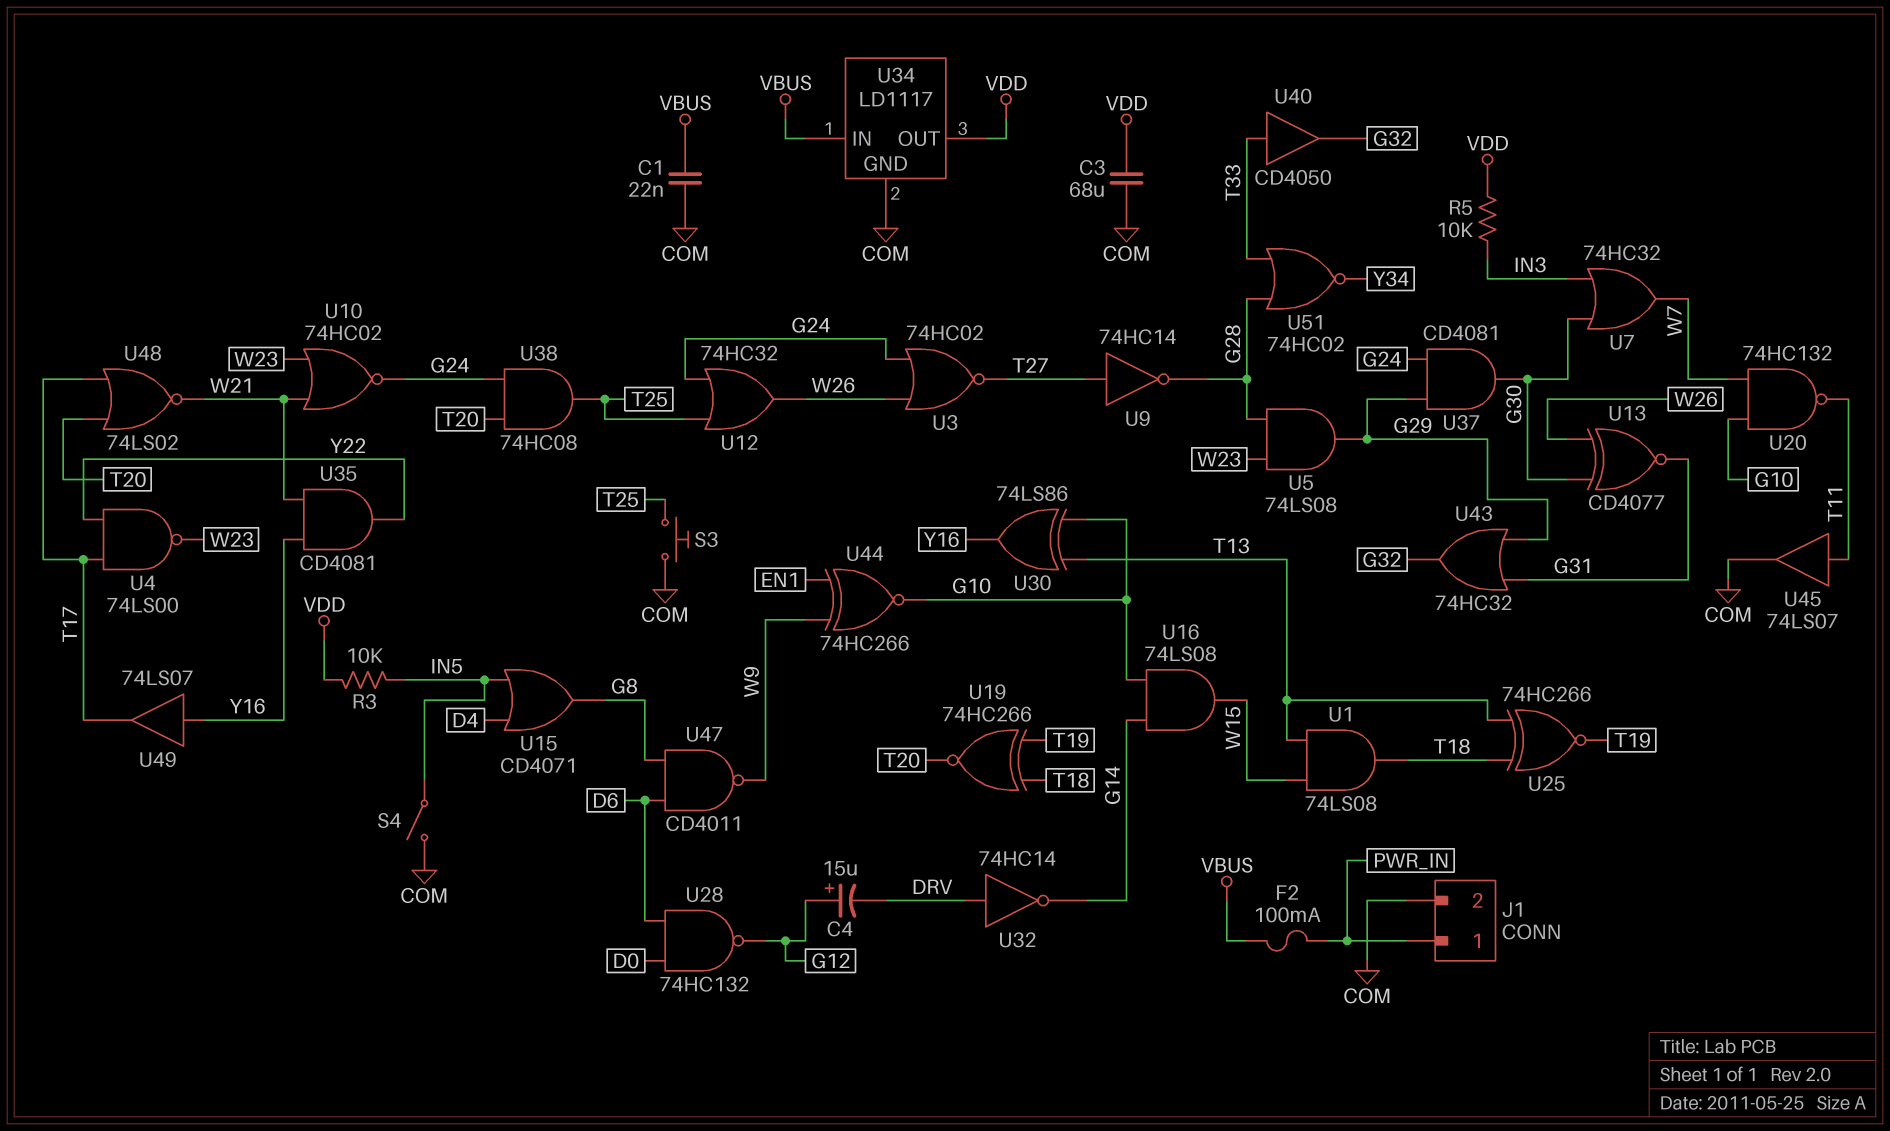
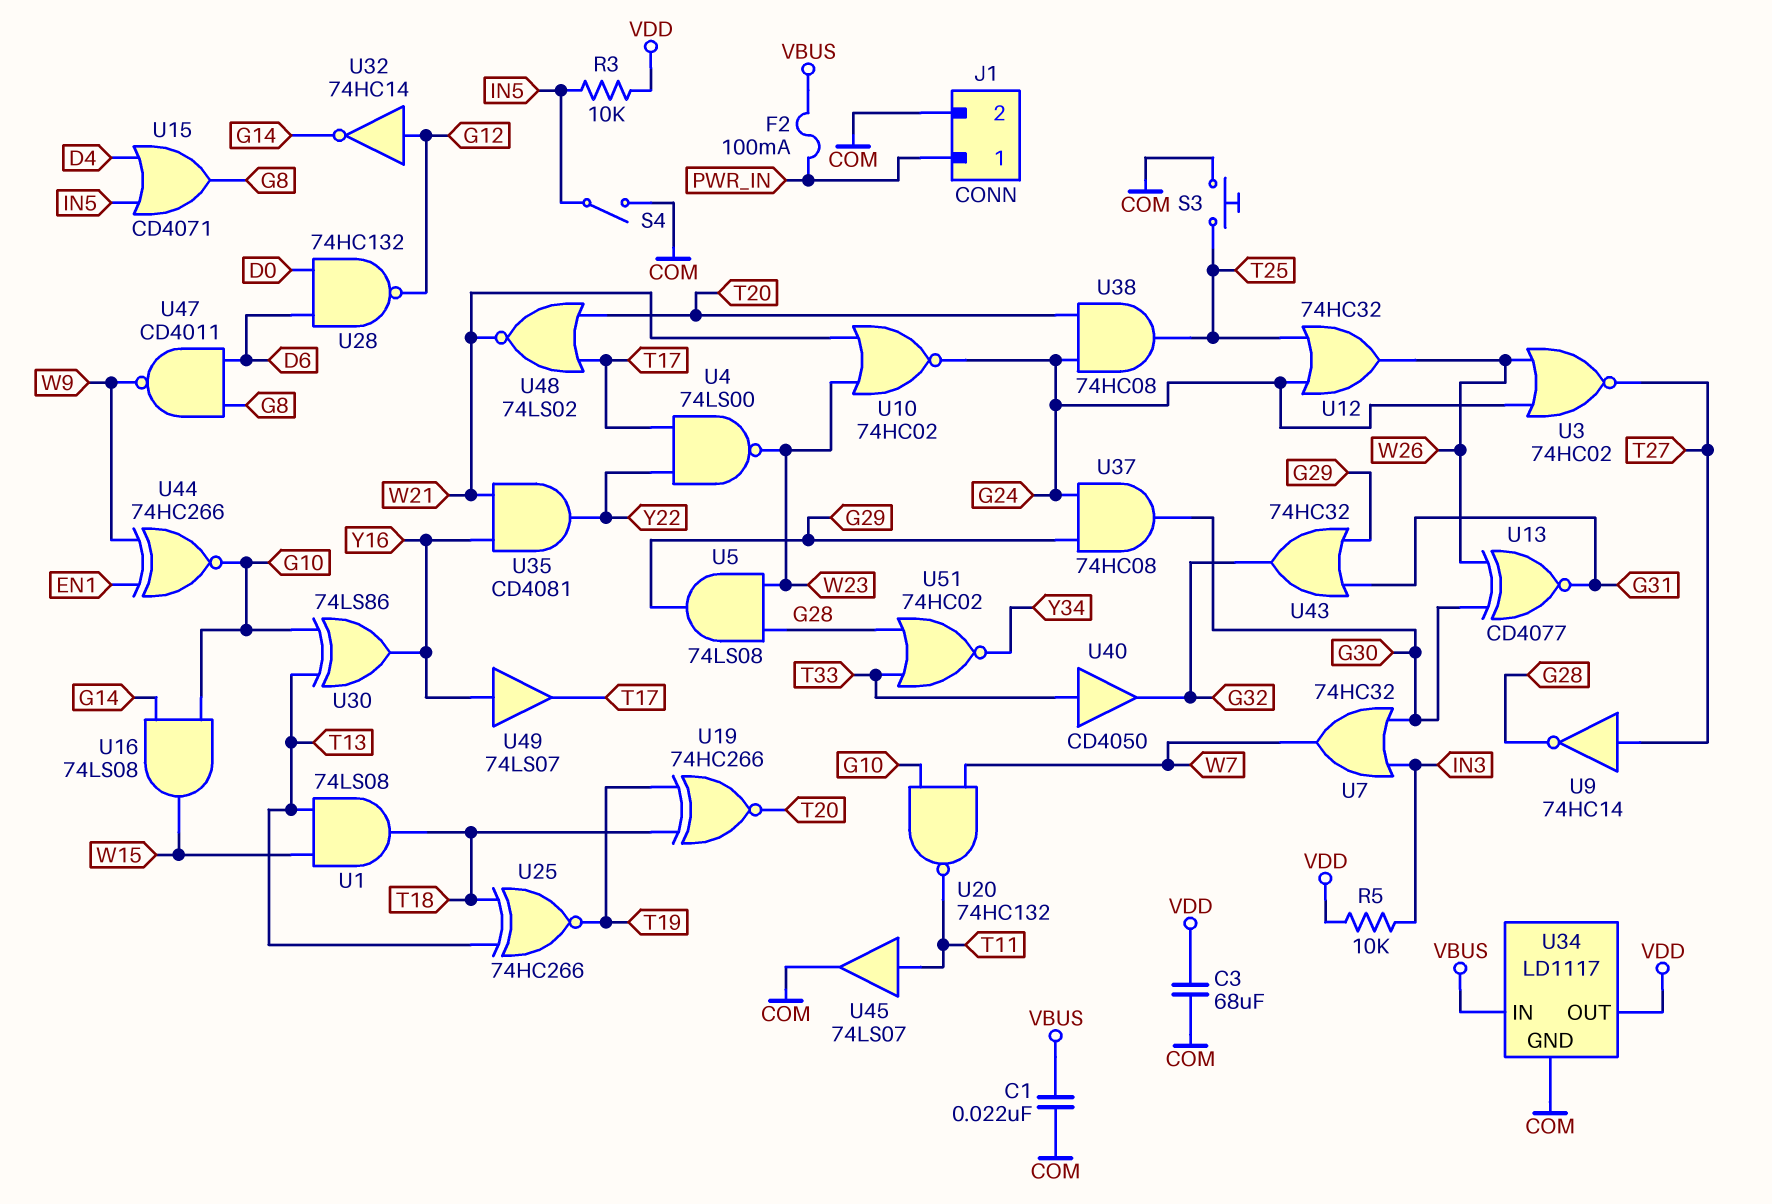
C4: 15uF (plus G12, minus DRV) -> none
U32: NOT 74HC14 (in DRV, out G14) -> NOT 74HC14 (in G12, out G14)
U37: AND CD4081 (in G24, in G29, out G30) -> AND 74HC08 (in G24, in G29, out G30)

